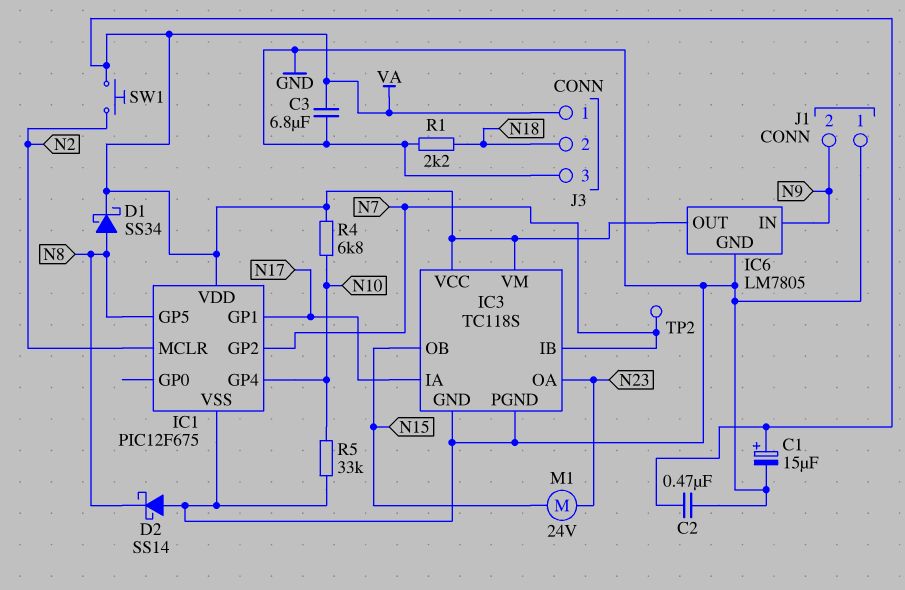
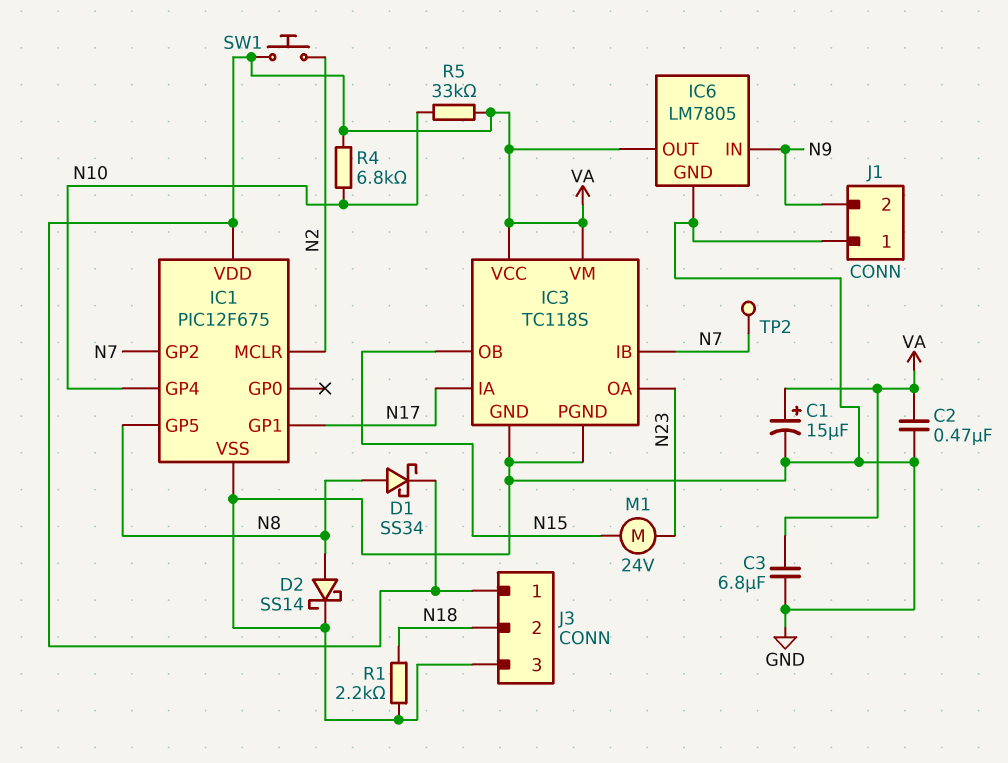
D2: schottky SS14 (A GND, K N8) -> schottky SS14 (A N8, K GND)
R5: 33k (GND, N10) -> 33k (N10, VA)

